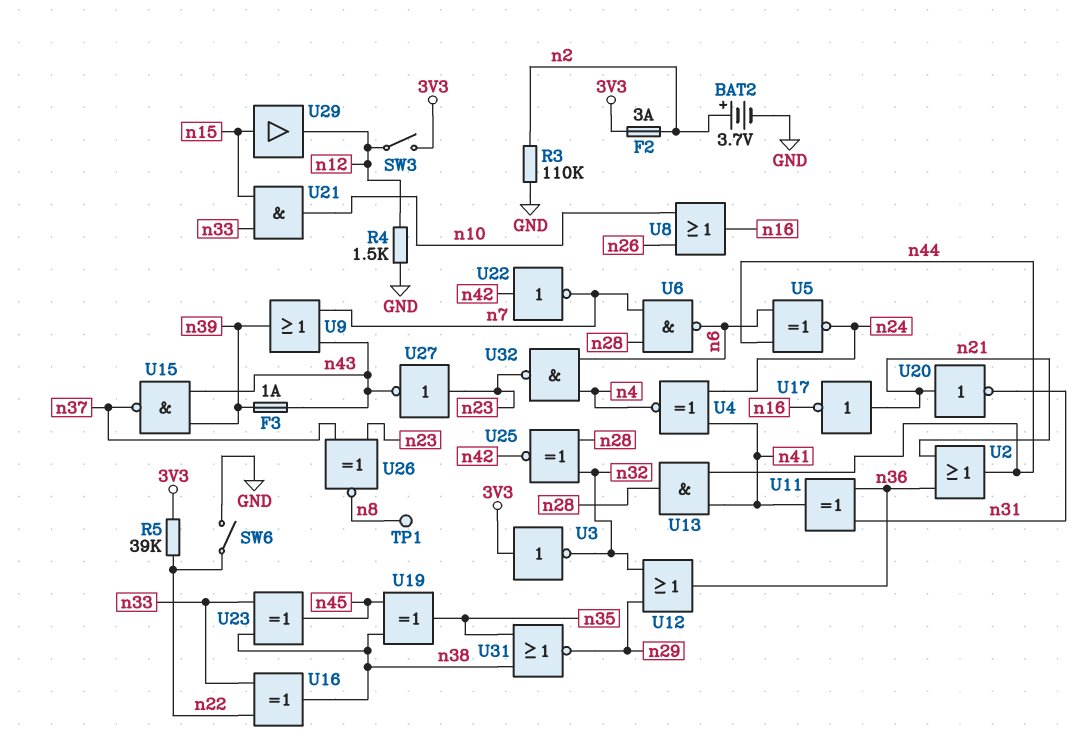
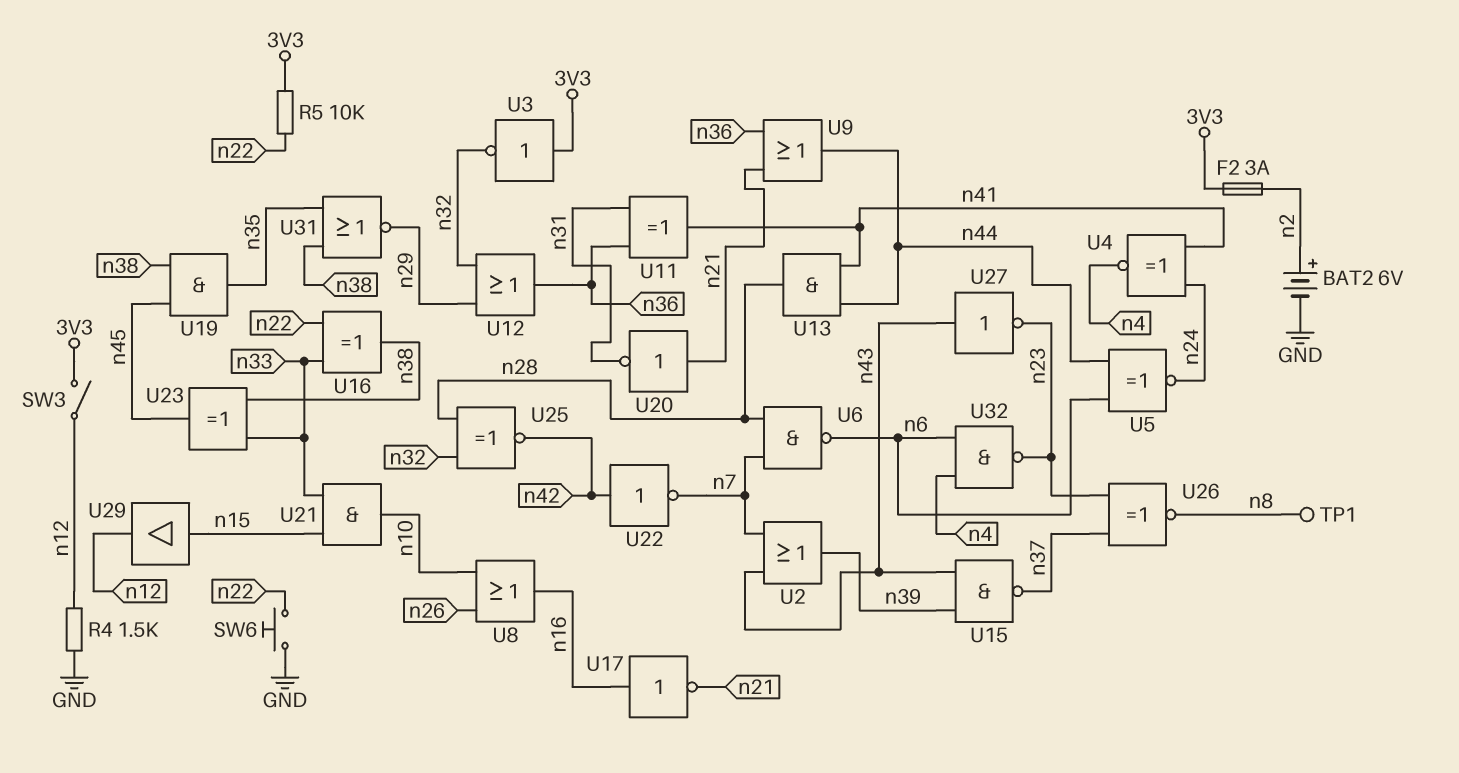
BAT2: 3.7V (plus n2, minus GND) -> 6V (plus n2, minus GND)
F3: 1A (n39, n43) -> none
R3: 110k (GND, n2) -> none
R5: 39k (3V3, n22) -> 10k (3V3, n22)
SW6: switch (GND, n22) -> button (GND, n22)
U2: OR (in n21, in n36, out n44) -> OR (in n7, in n43, out n39)
U9: OR (in n7, in n43, out n39) -> OR (in n21, in n36, out n44)
U17: NOT (in n21, out n16) -> NOT (in n16, out n21)
U19: XOR (in n38, in n45, out n35) -> AND (in n38, in n45, out n35)
U27: NOT (in n23, out n43) -> NOT (in n43, out n23)

